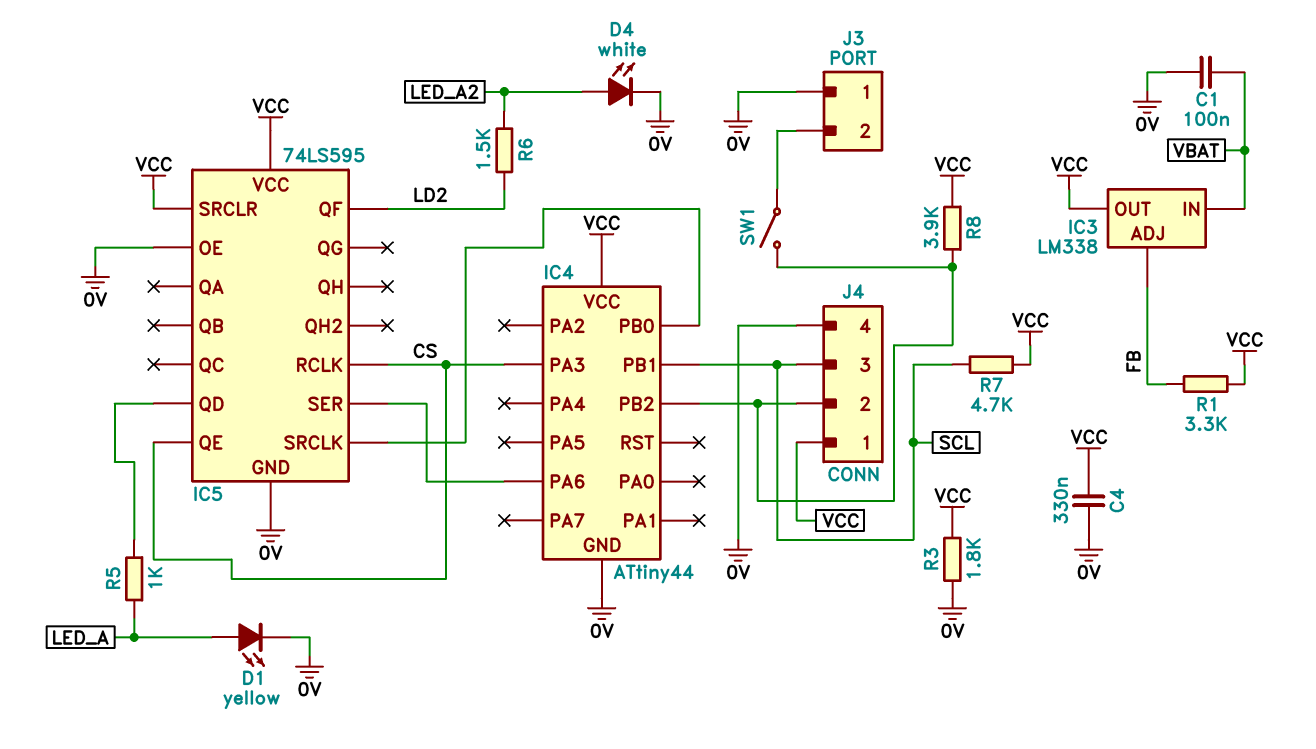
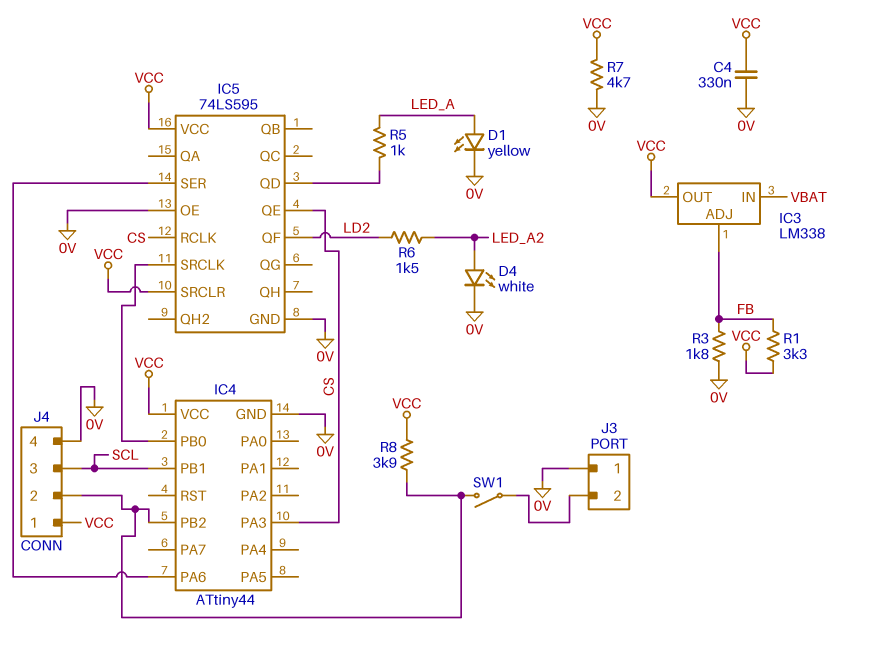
C1: 100nF (0V, VBAT) -> none
R3: 1.8k (0V, VCC) -> 1.8k (0V, FB)
R7: 4.7k (SCL, VCC) -> 4.7k (0V, VCC)

